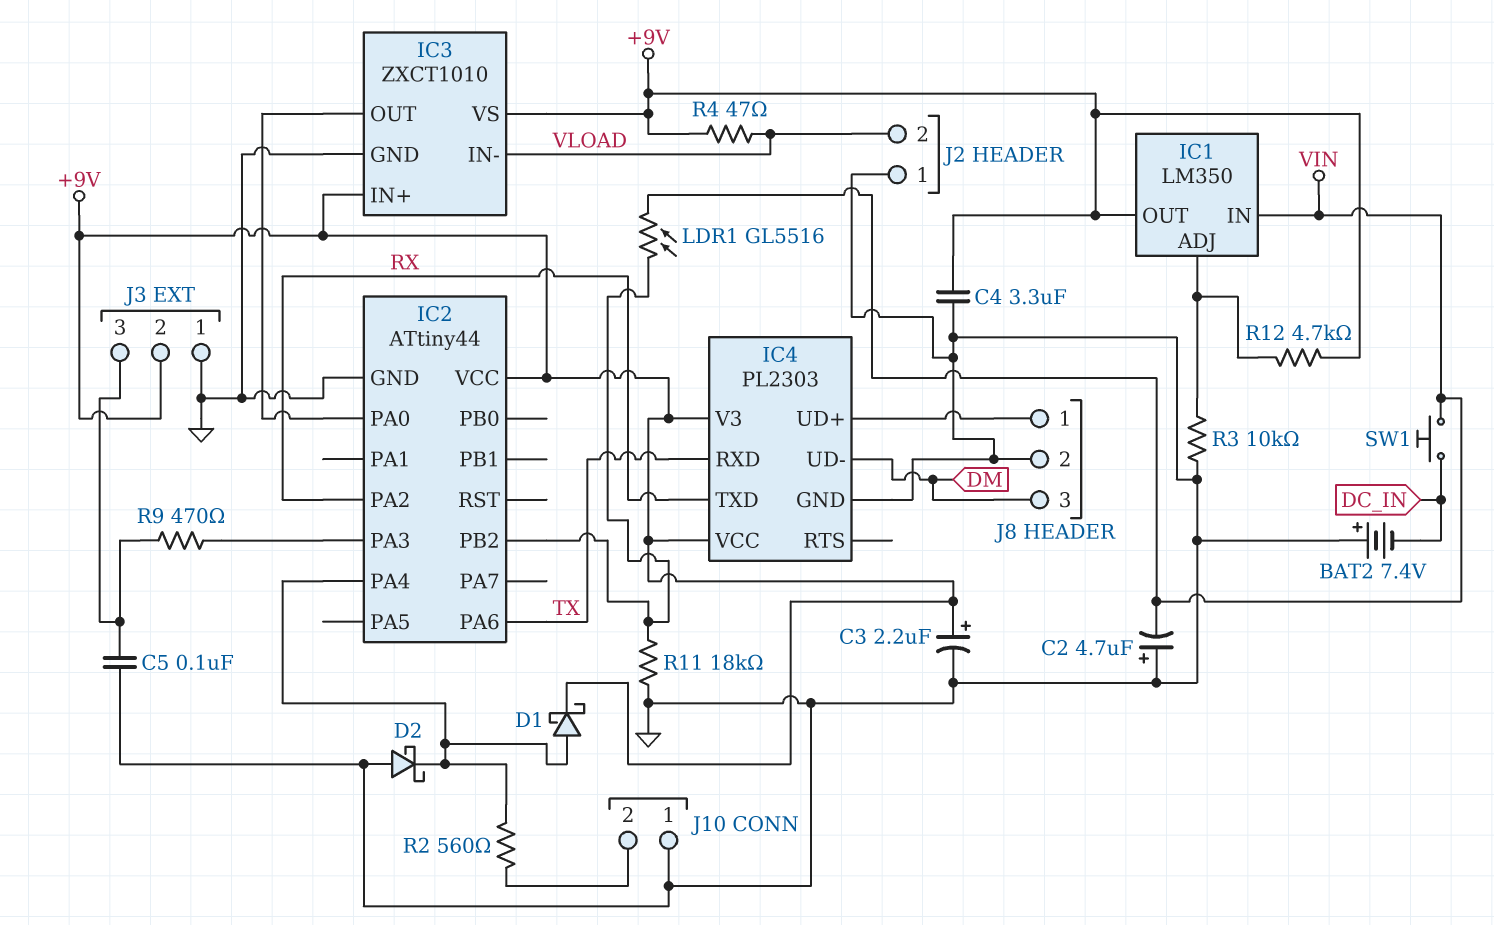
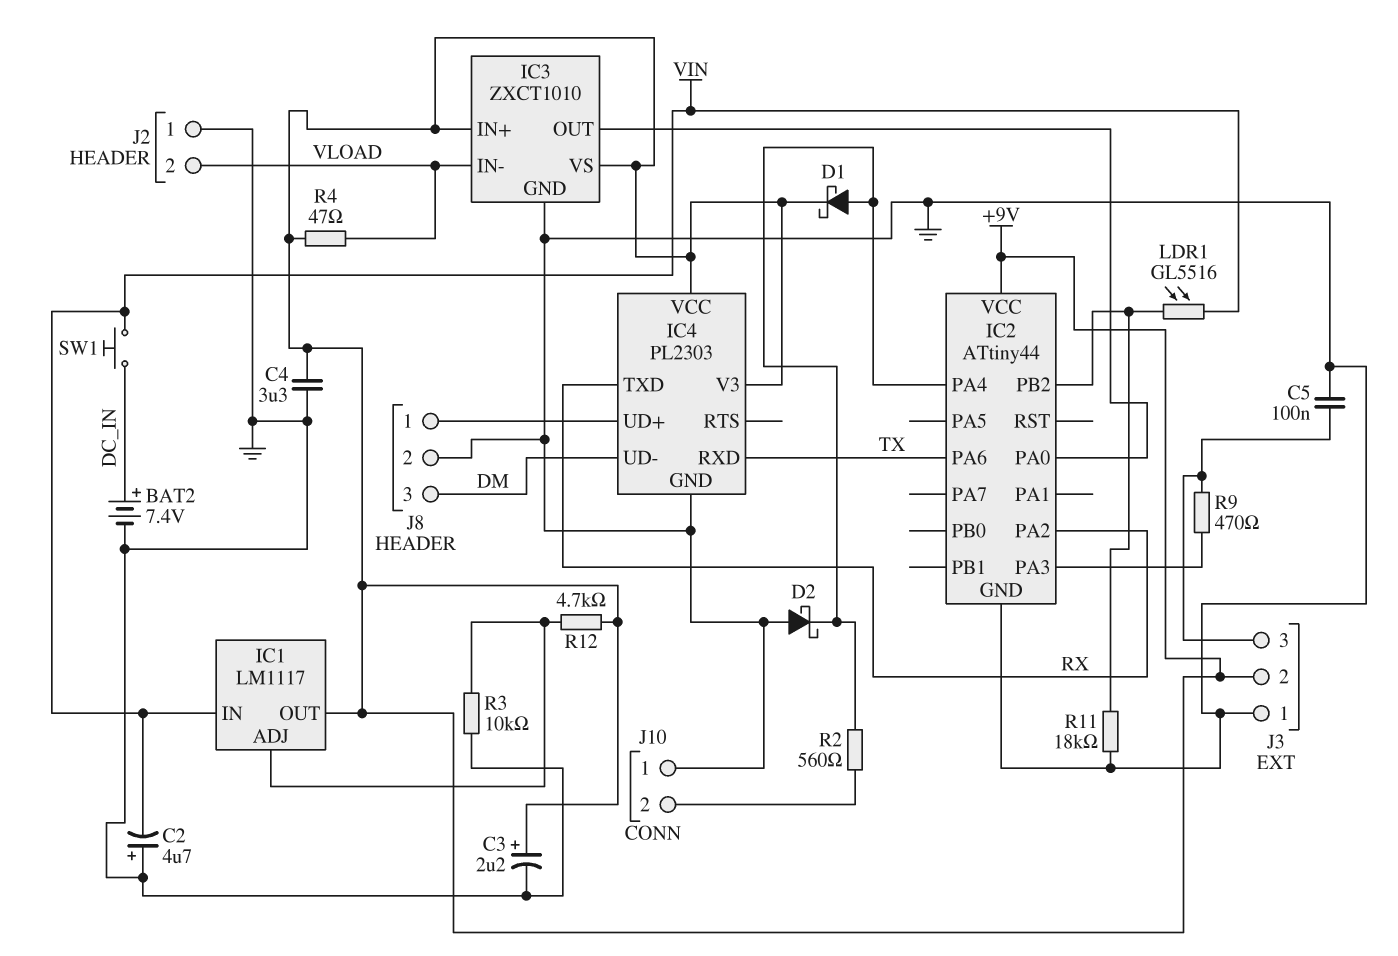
BAT2: 7.4V (plus GND, minus DC_IN) -> 7.4V (plus DC_IN, minus GND)
IC1: LM350 -> LM1117

